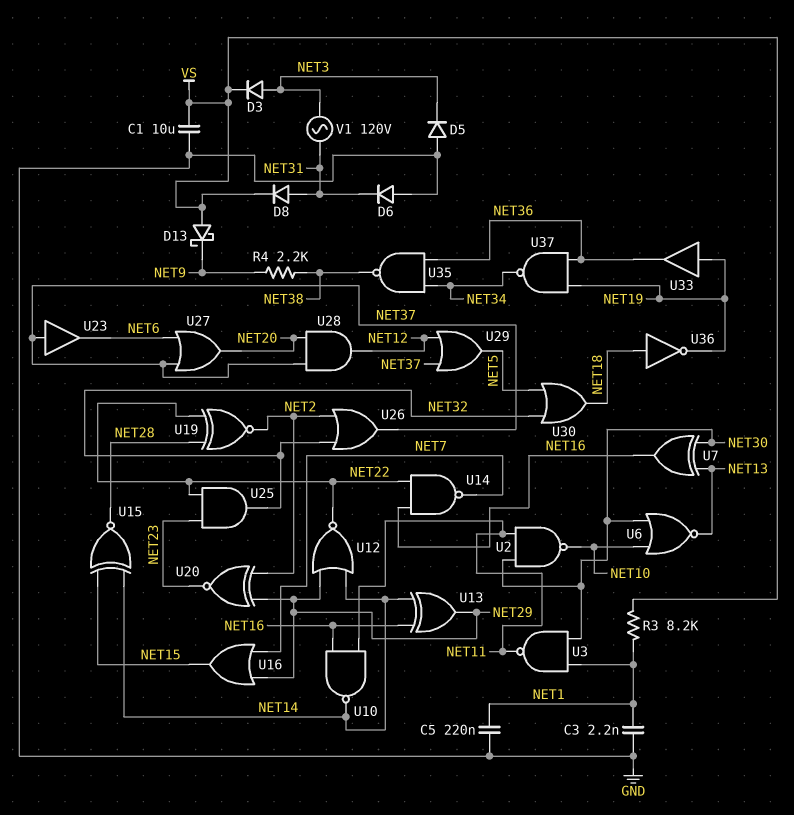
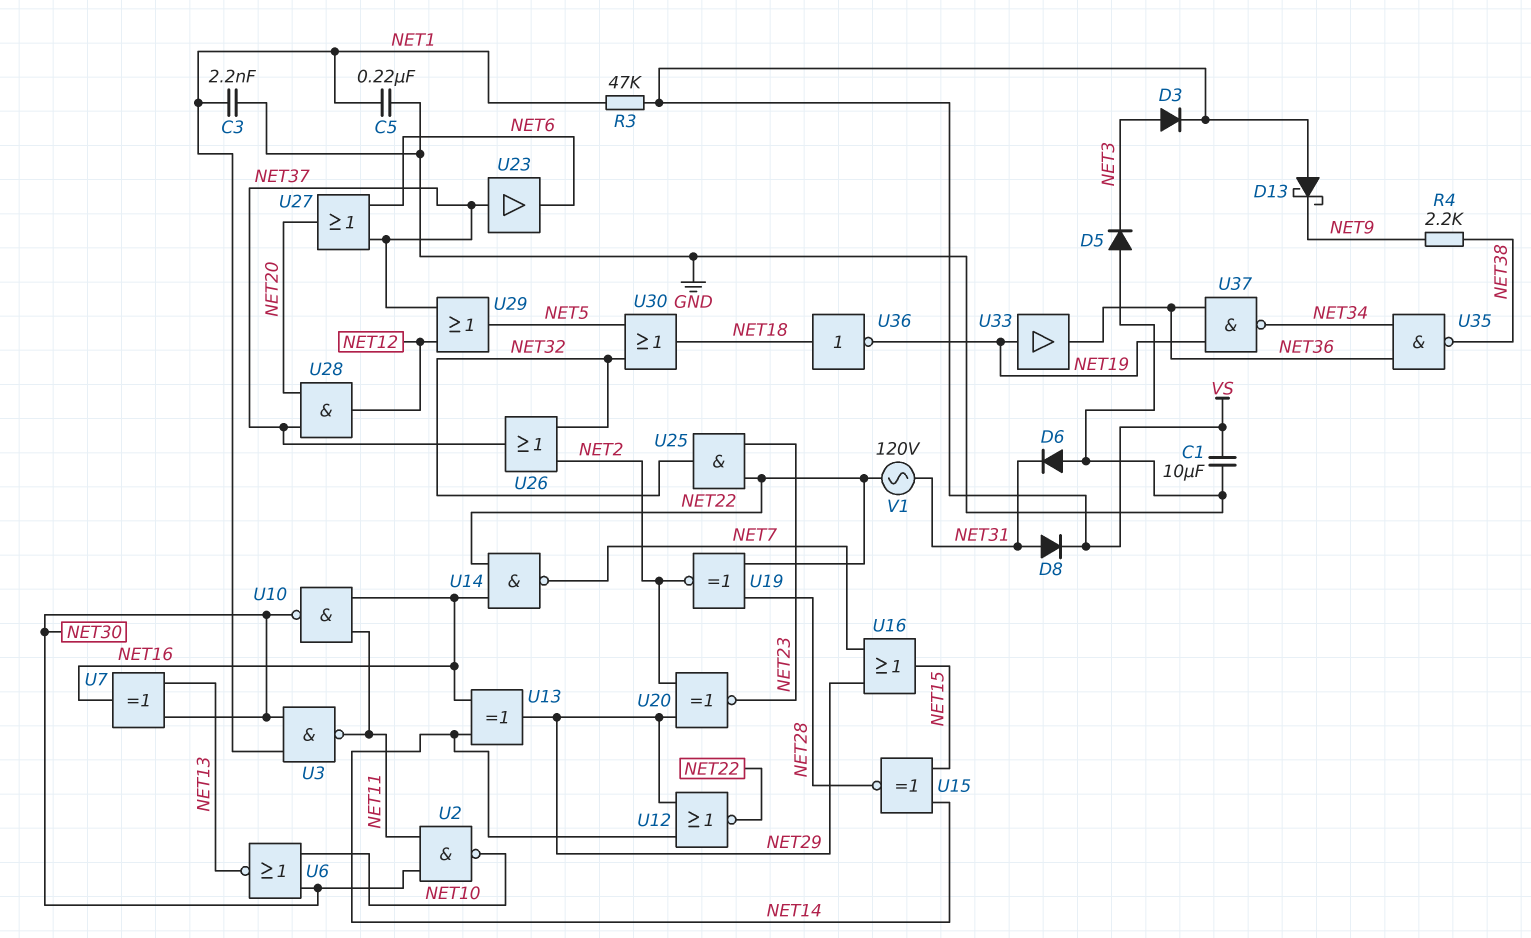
R3: 8.2k (NET1, VS) -> 47k (NET1, VS)
U10: NAND (in NET11, in NET16, out NET14) -> NAND (in NET11, in NET16, out NET30)
V1: AC 120V (NET3, NET31) -> AC 120V (NET22, NET31)

